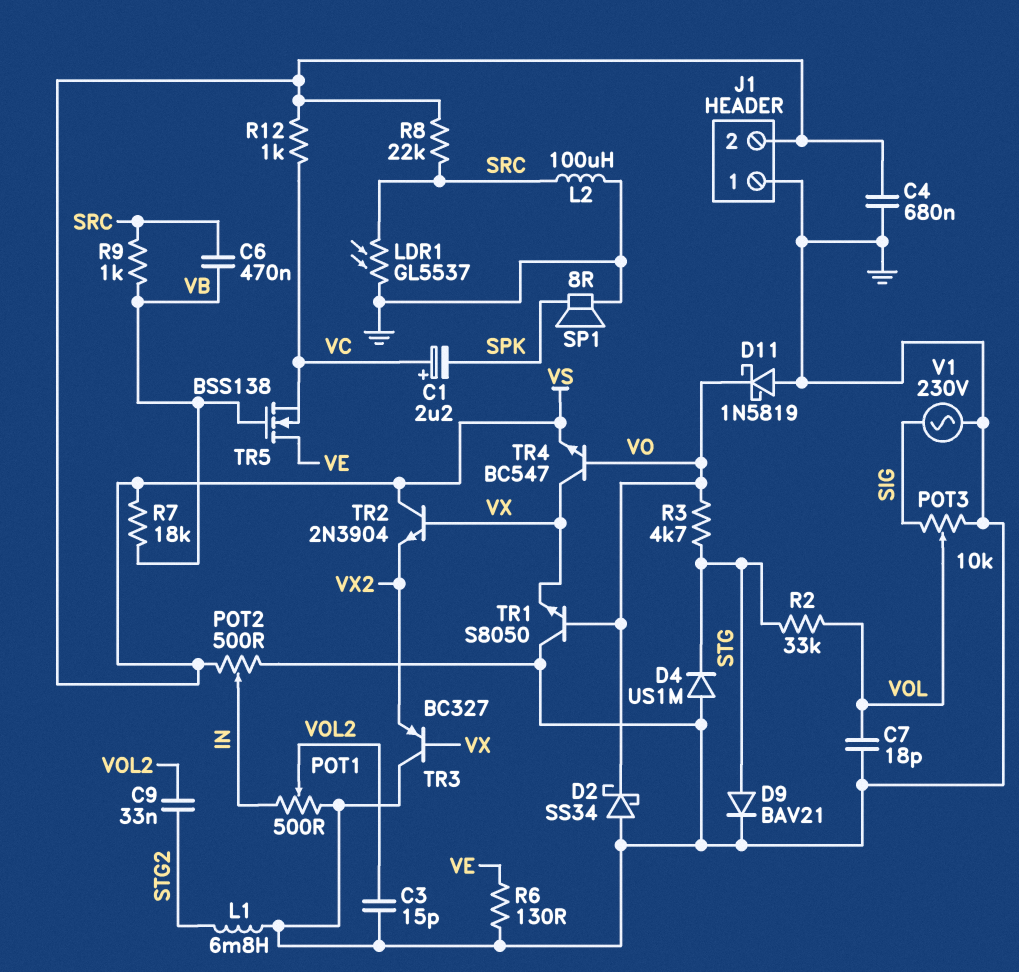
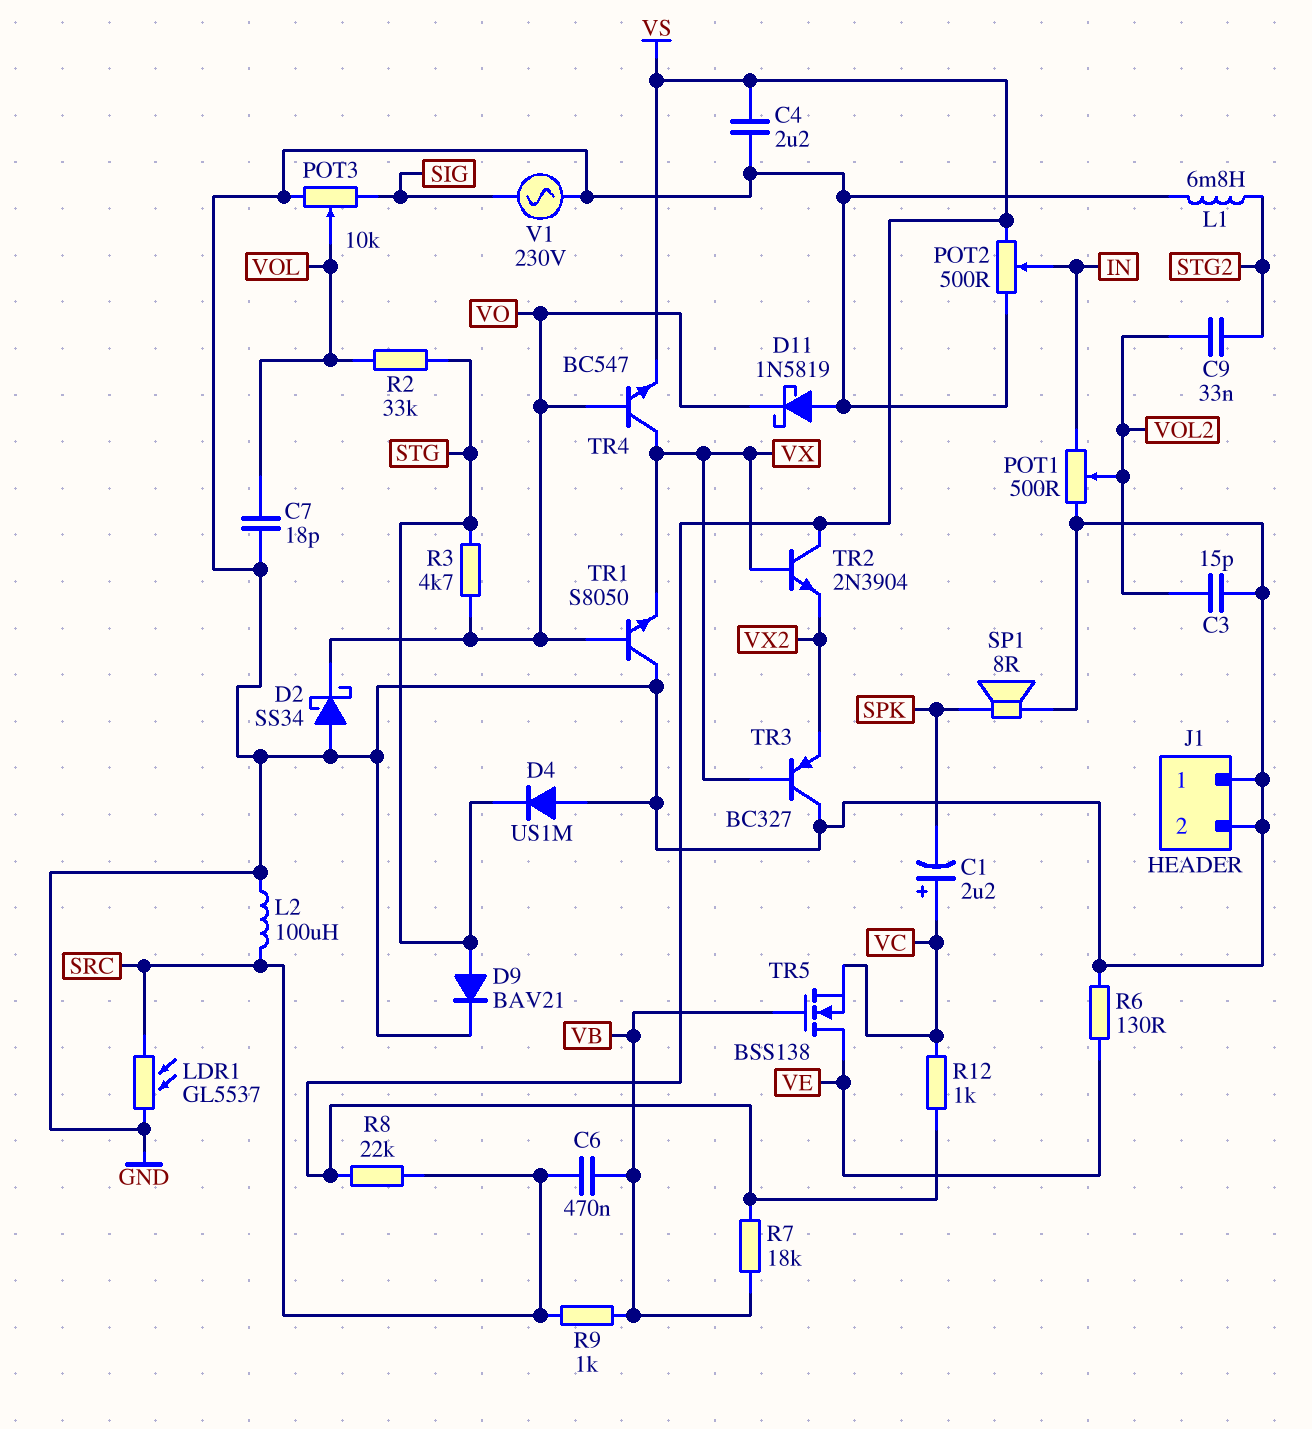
C4: 680nF (GND, VS) -> 2.2uF (GND, VS)
J1 pin 2: VS -> GND

